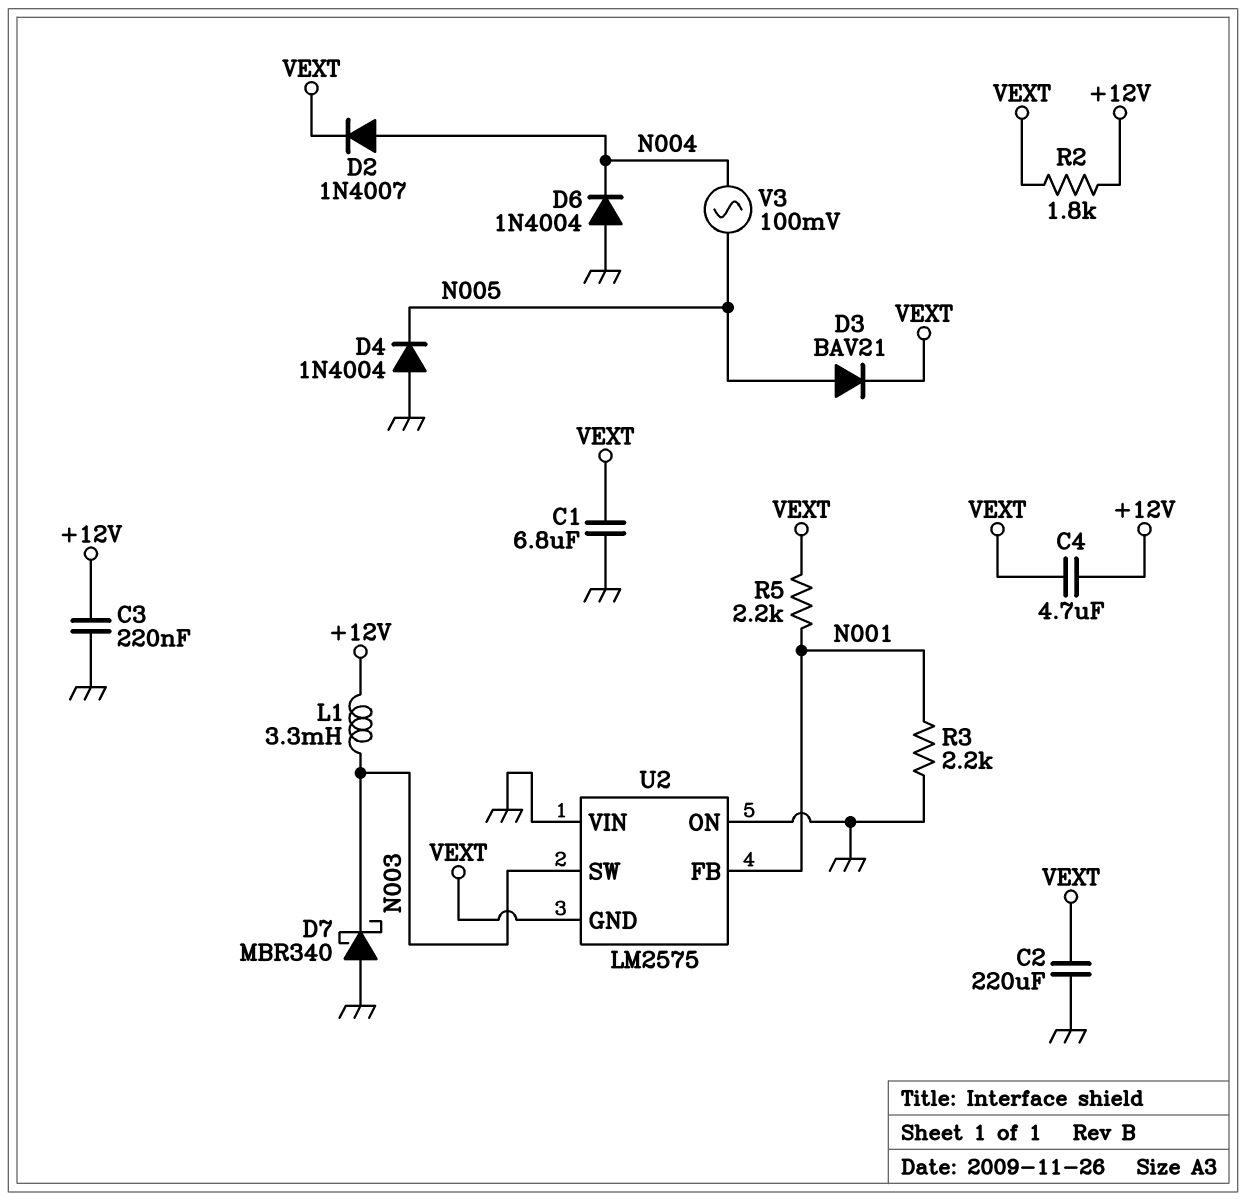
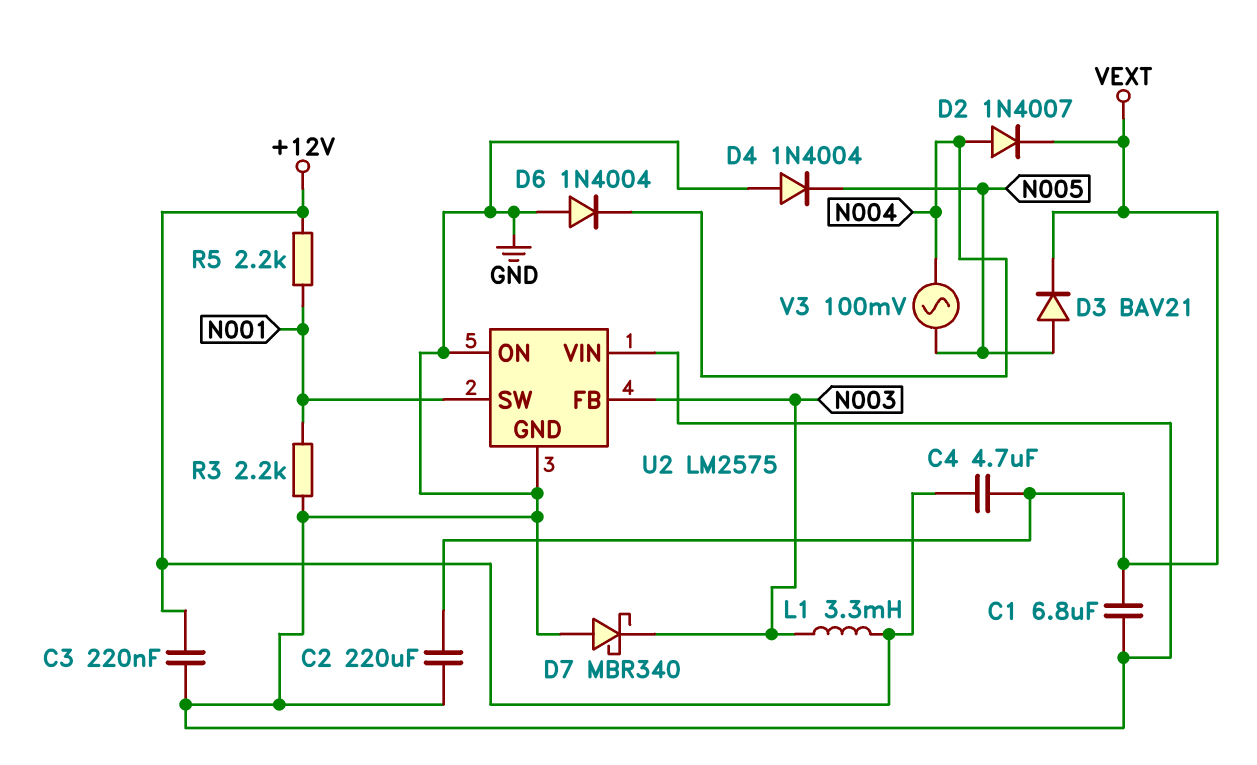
R2: 1.8k (+12V, VEXT) -> none
R5: 2.2k (N001, VEXT) -> 2.2k (+12V, N001)
U2 pin FB: N001 -> N003
U2 pin GND: VEXT -> GND
U2 pin SW: N003 -> N001

